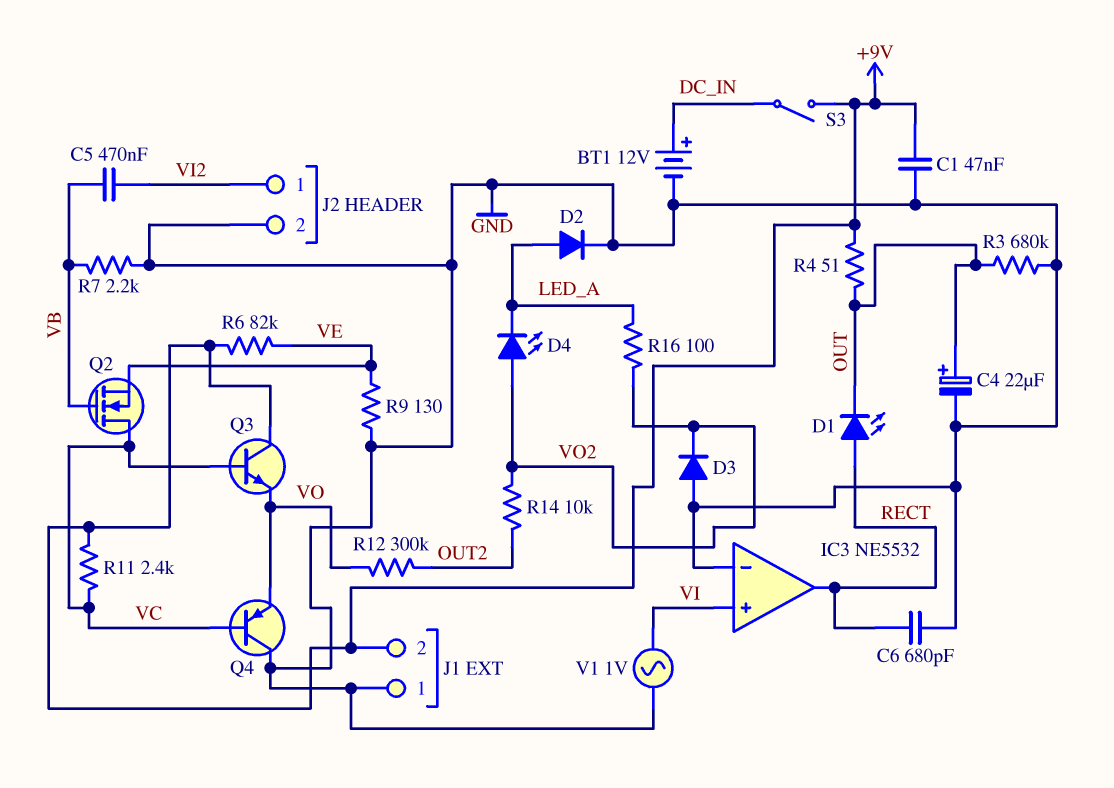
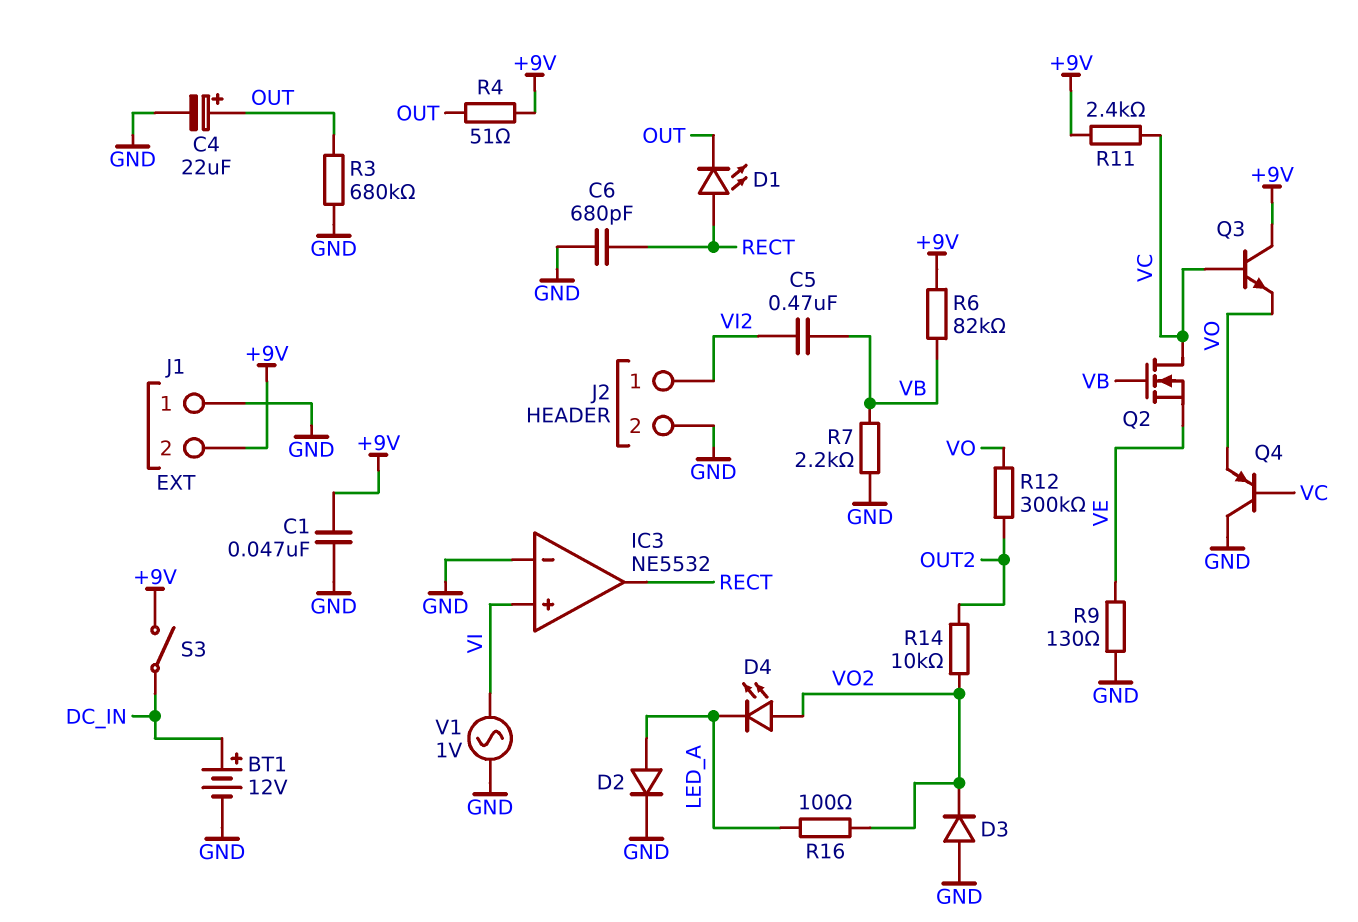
R6: 82k (+9V, VE) -> 82k (+9V, VB)

